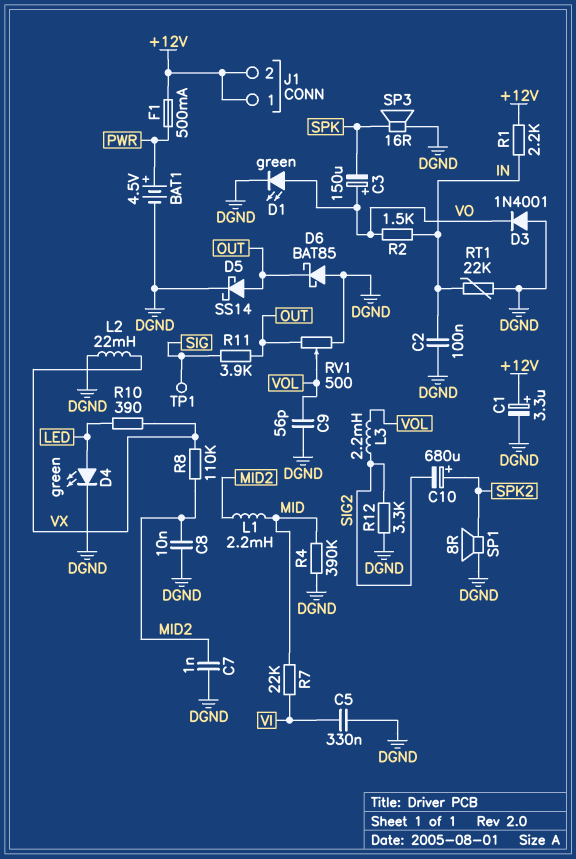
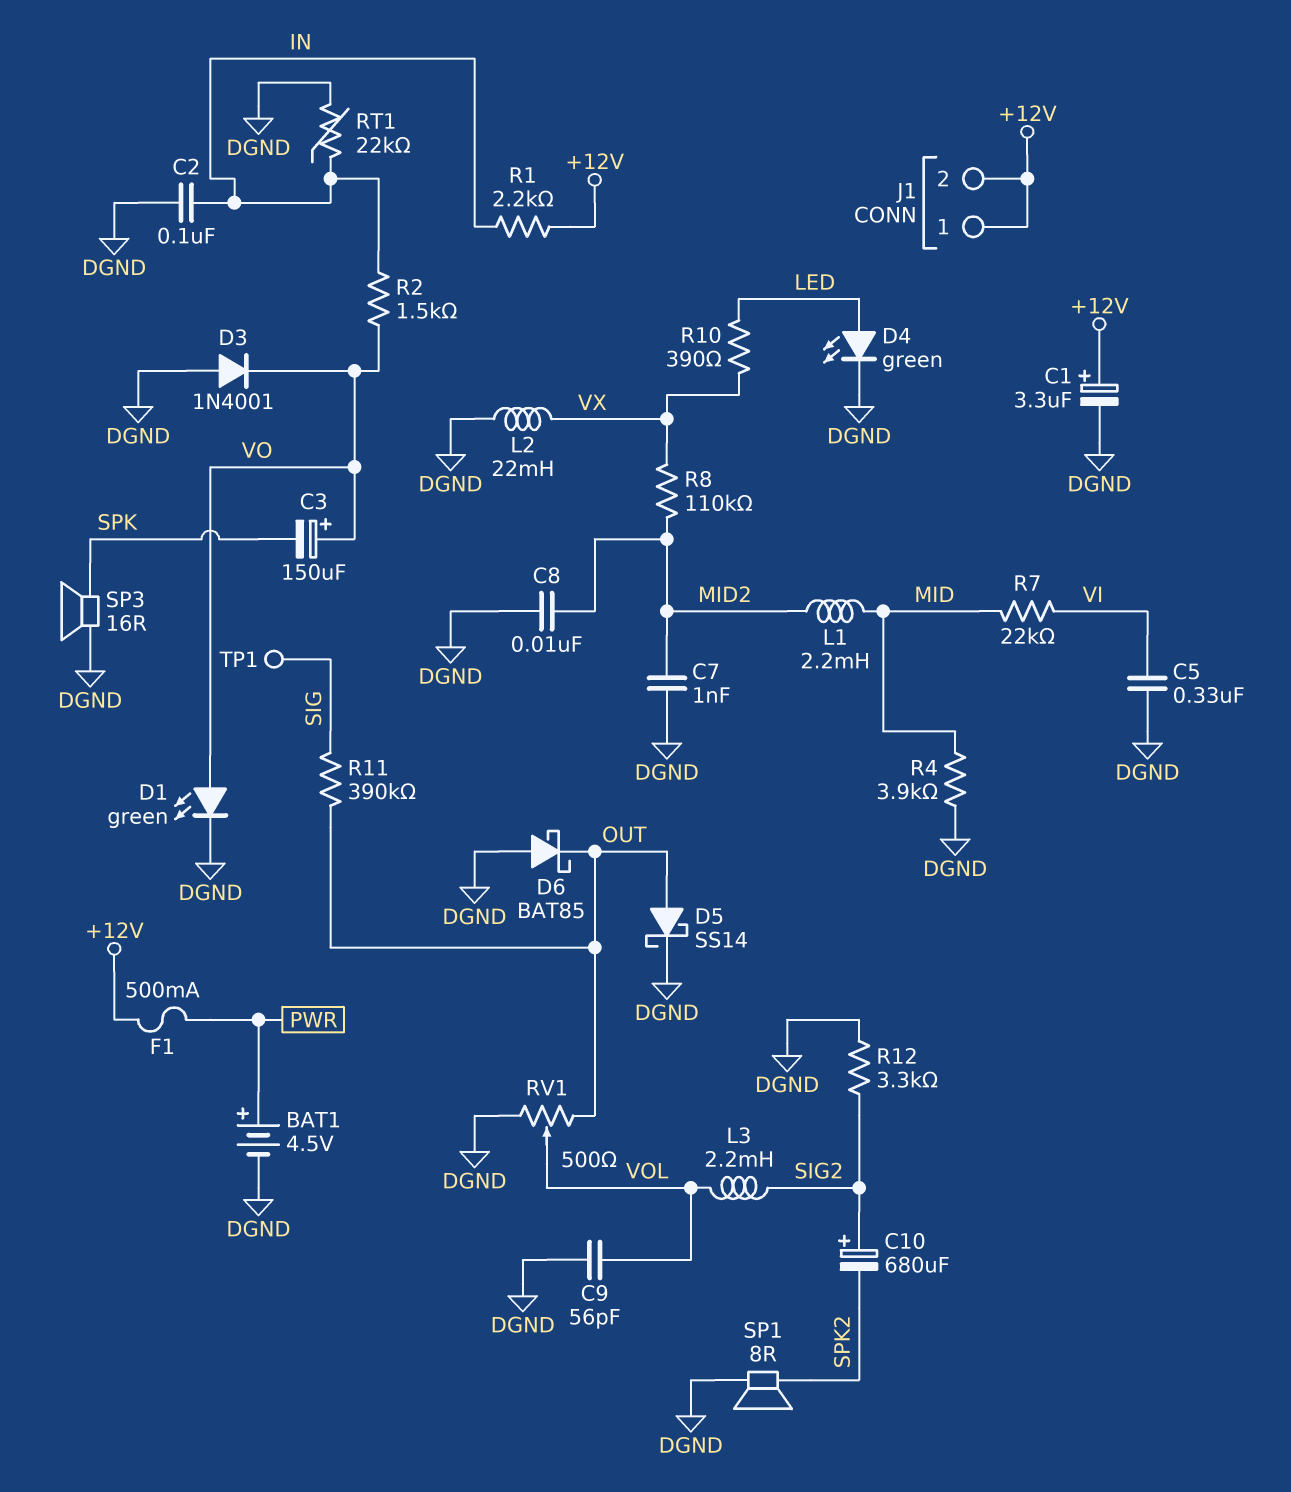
C10: 680uF (plus SPK2, minus SIG2) -> 680uF (plus SIG2, minus SPK2)
R4: 390k (DGND, MID) -> 3.9k (DGND, MID)
R11: 3.9k (OUT, SIG) -> 390k (OUT, SIG)

